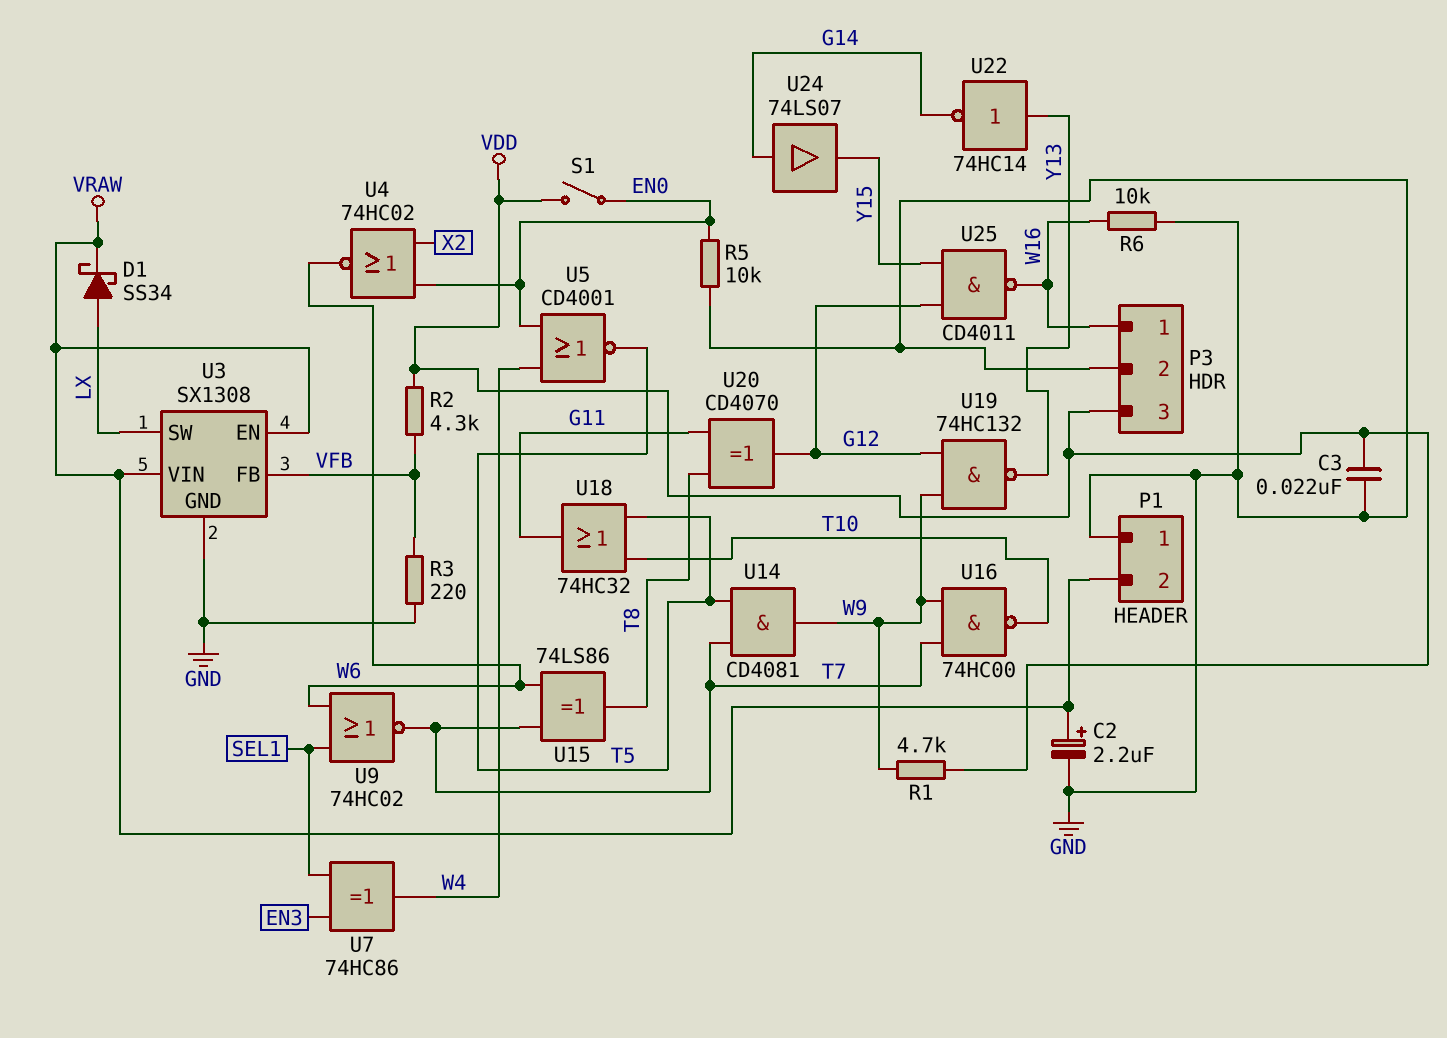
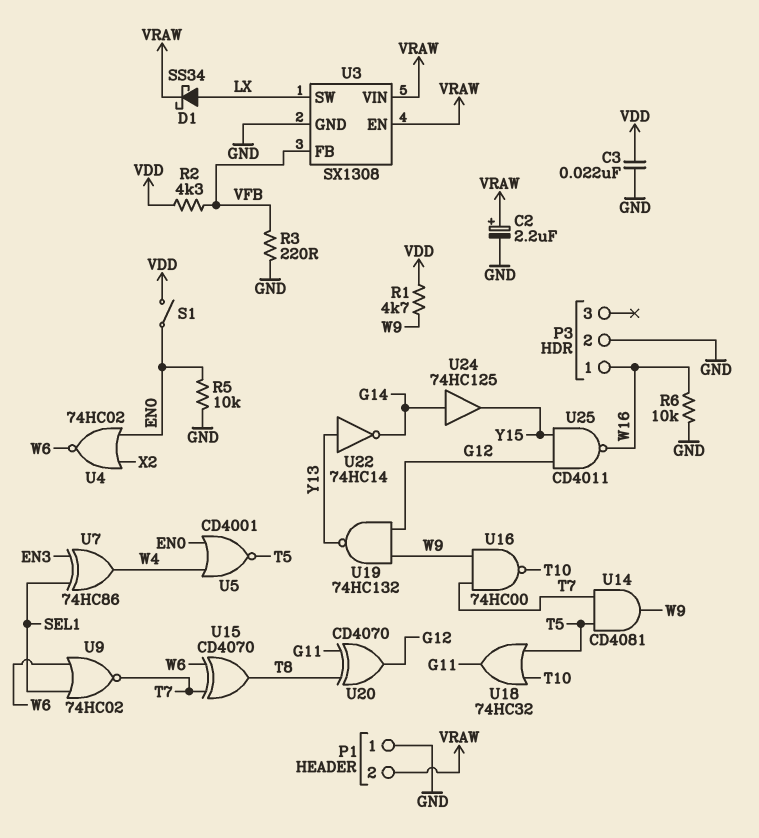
P3 pin 3: VDD -> none
U15: XOR 74LS86 (in T7, in W6, out T8) -> XOR CD4070 (in T7, in W6, out T8)
U24: buffer 74LS07 (in G14, out Y15) -> buffer 74HC125 (in G14, out Y15)

